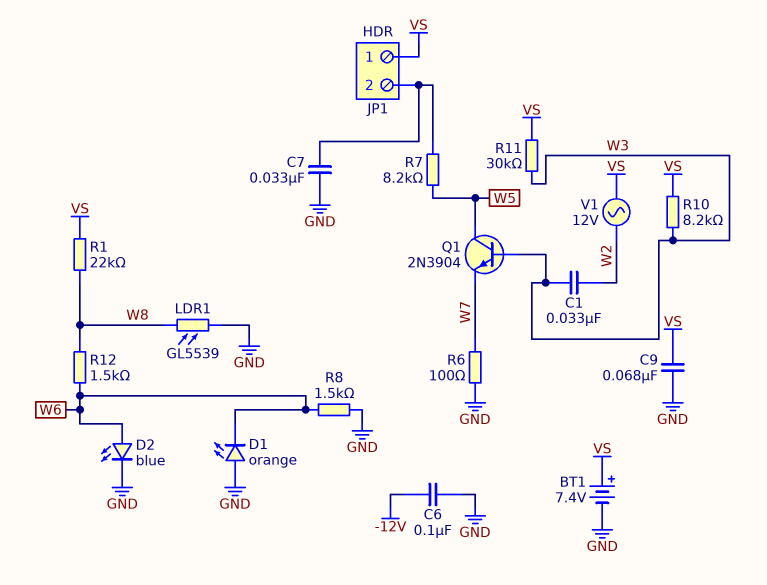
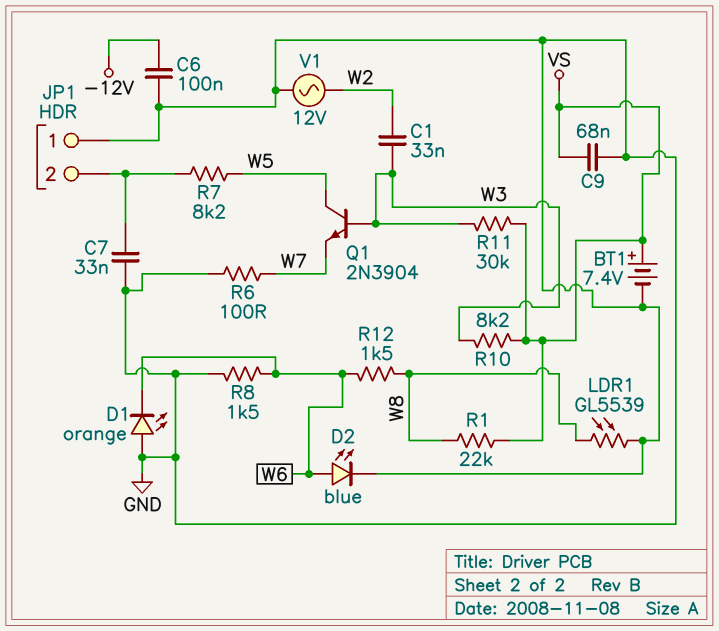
JP1 pin 1: VS -> GND
V1: AC 12V (VS, W2) -> AC 12V (GND, W2)

